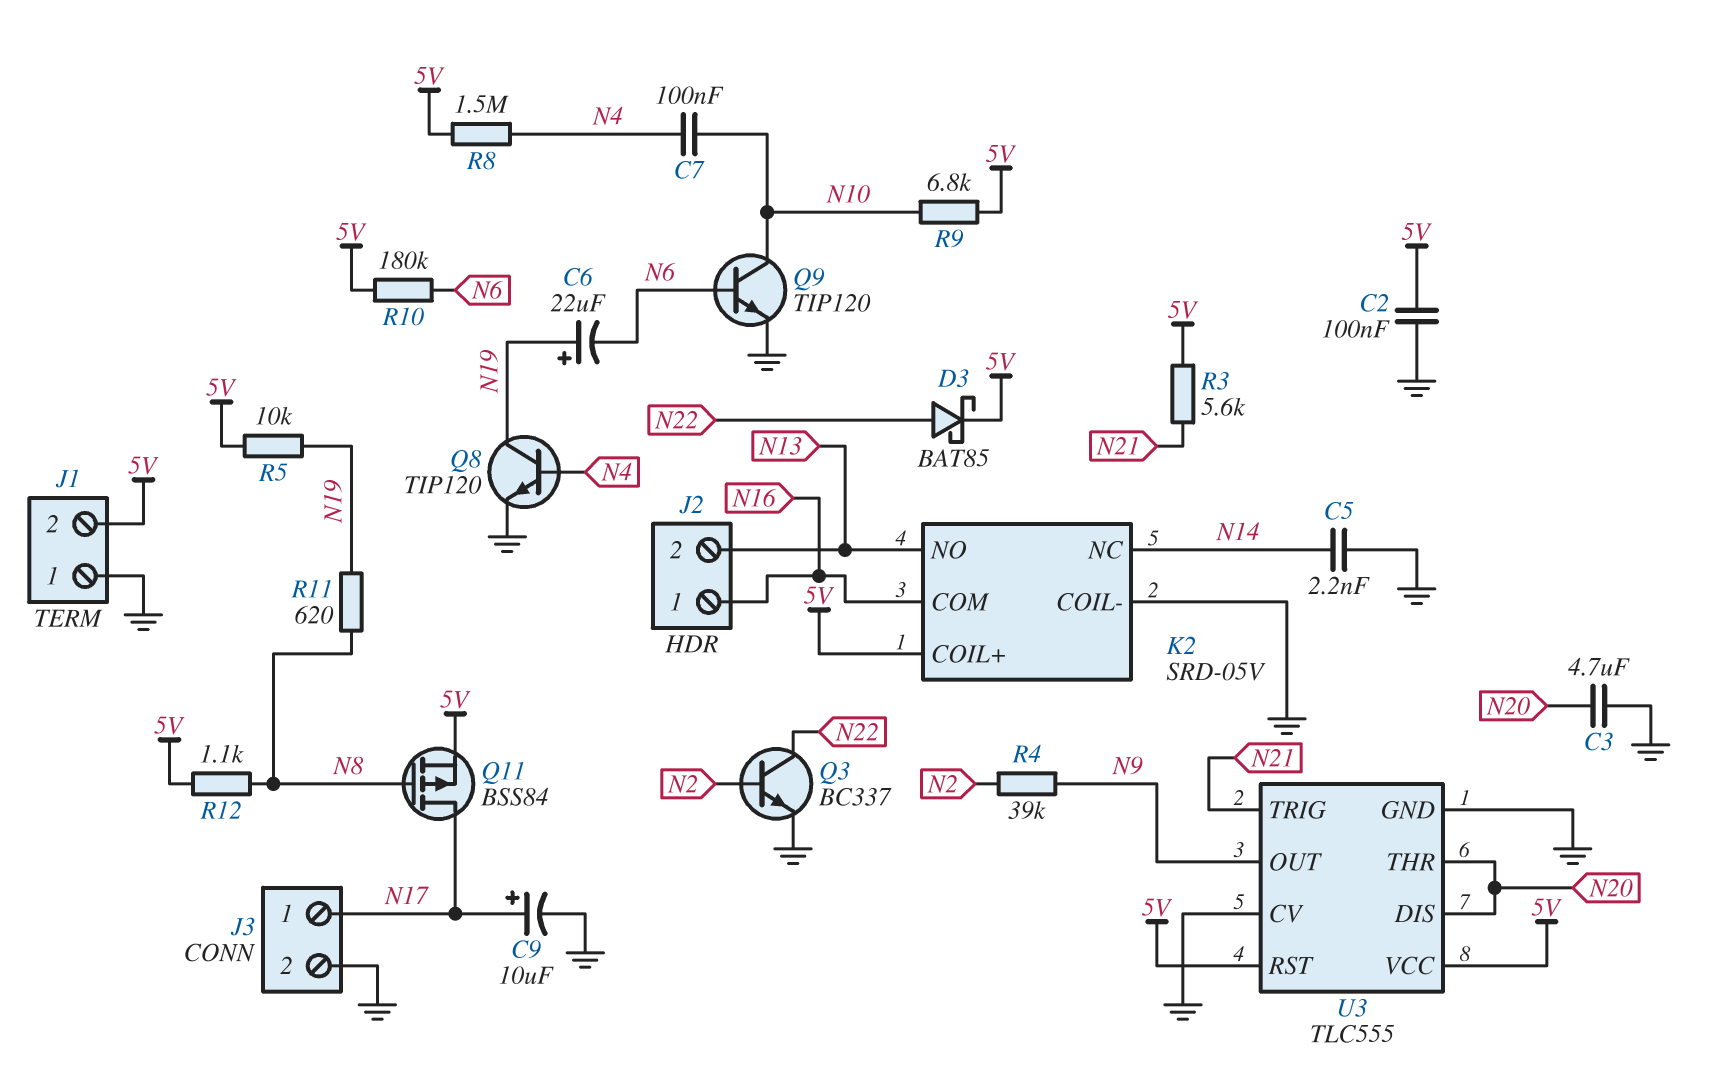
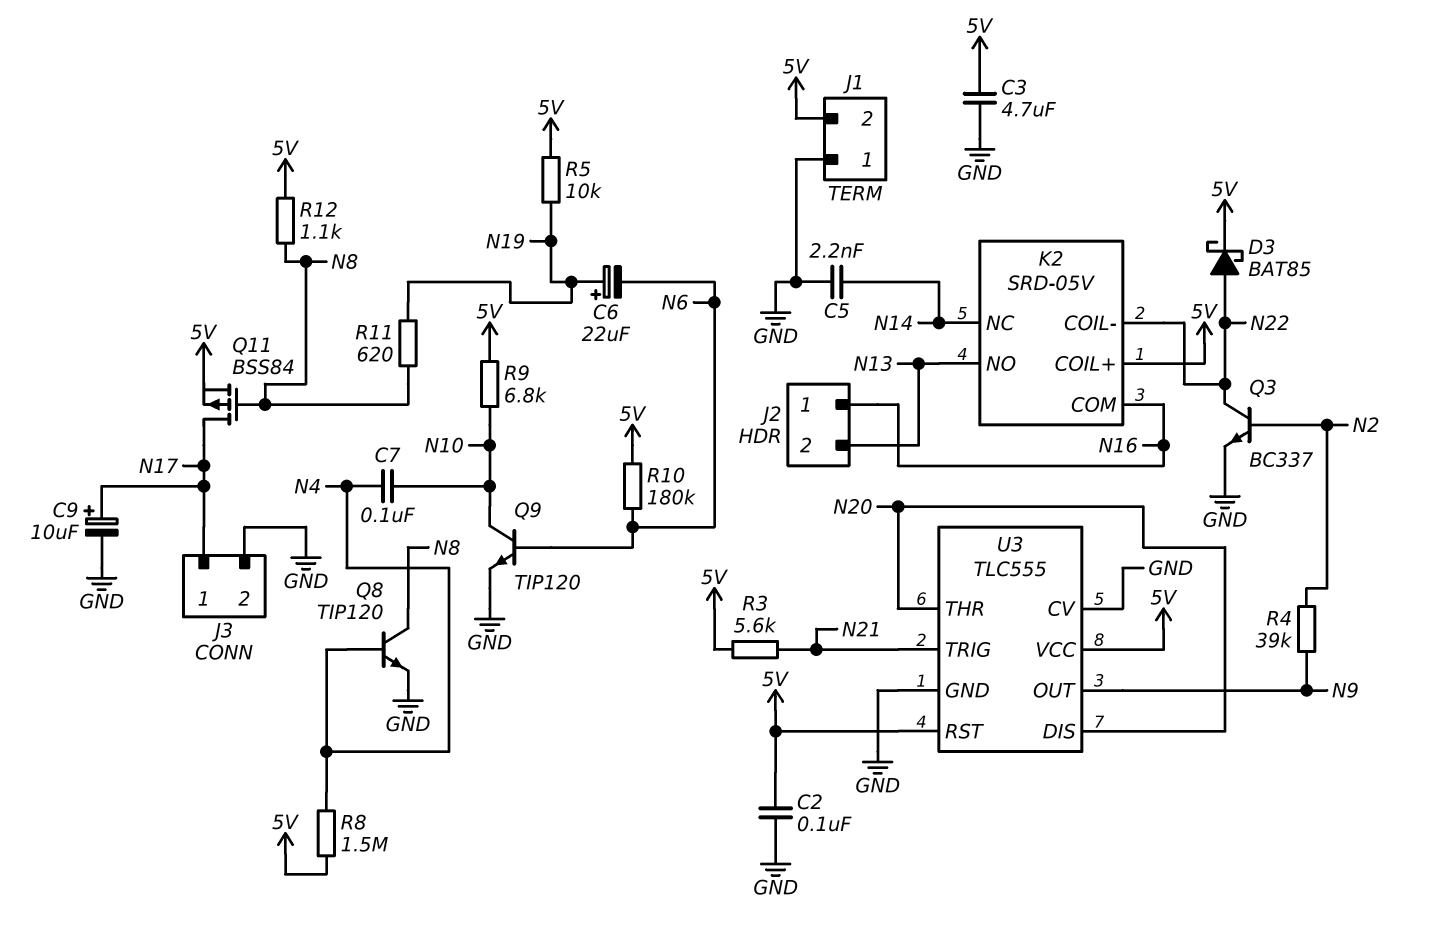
C3: 4.7uF (GND, N20) -> 4.7uF (5V, GND)
K2 pin COIL-: GND -> N22
Q8: NPN TIP120 (B N4, C N19, E GND) -> NPN TIP120 (B N4, C N8, E GND)

